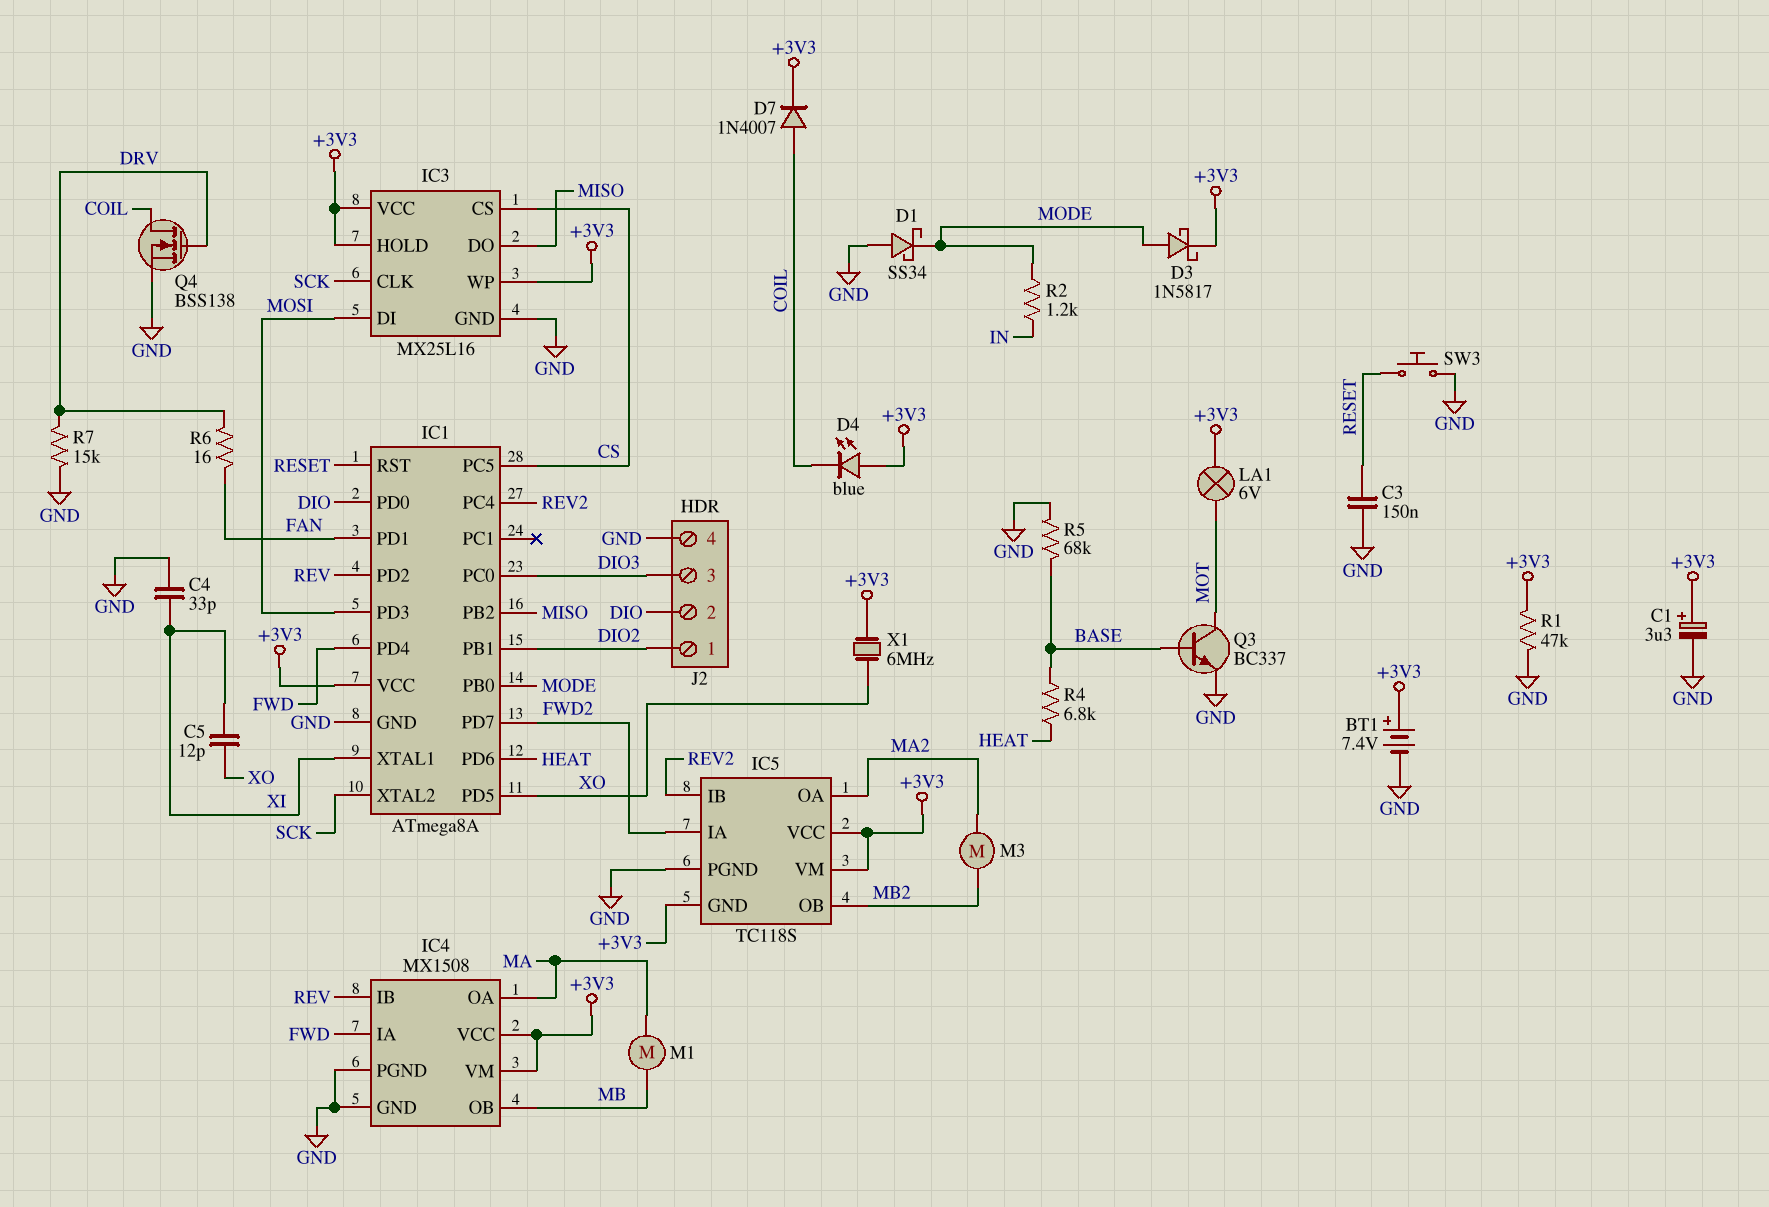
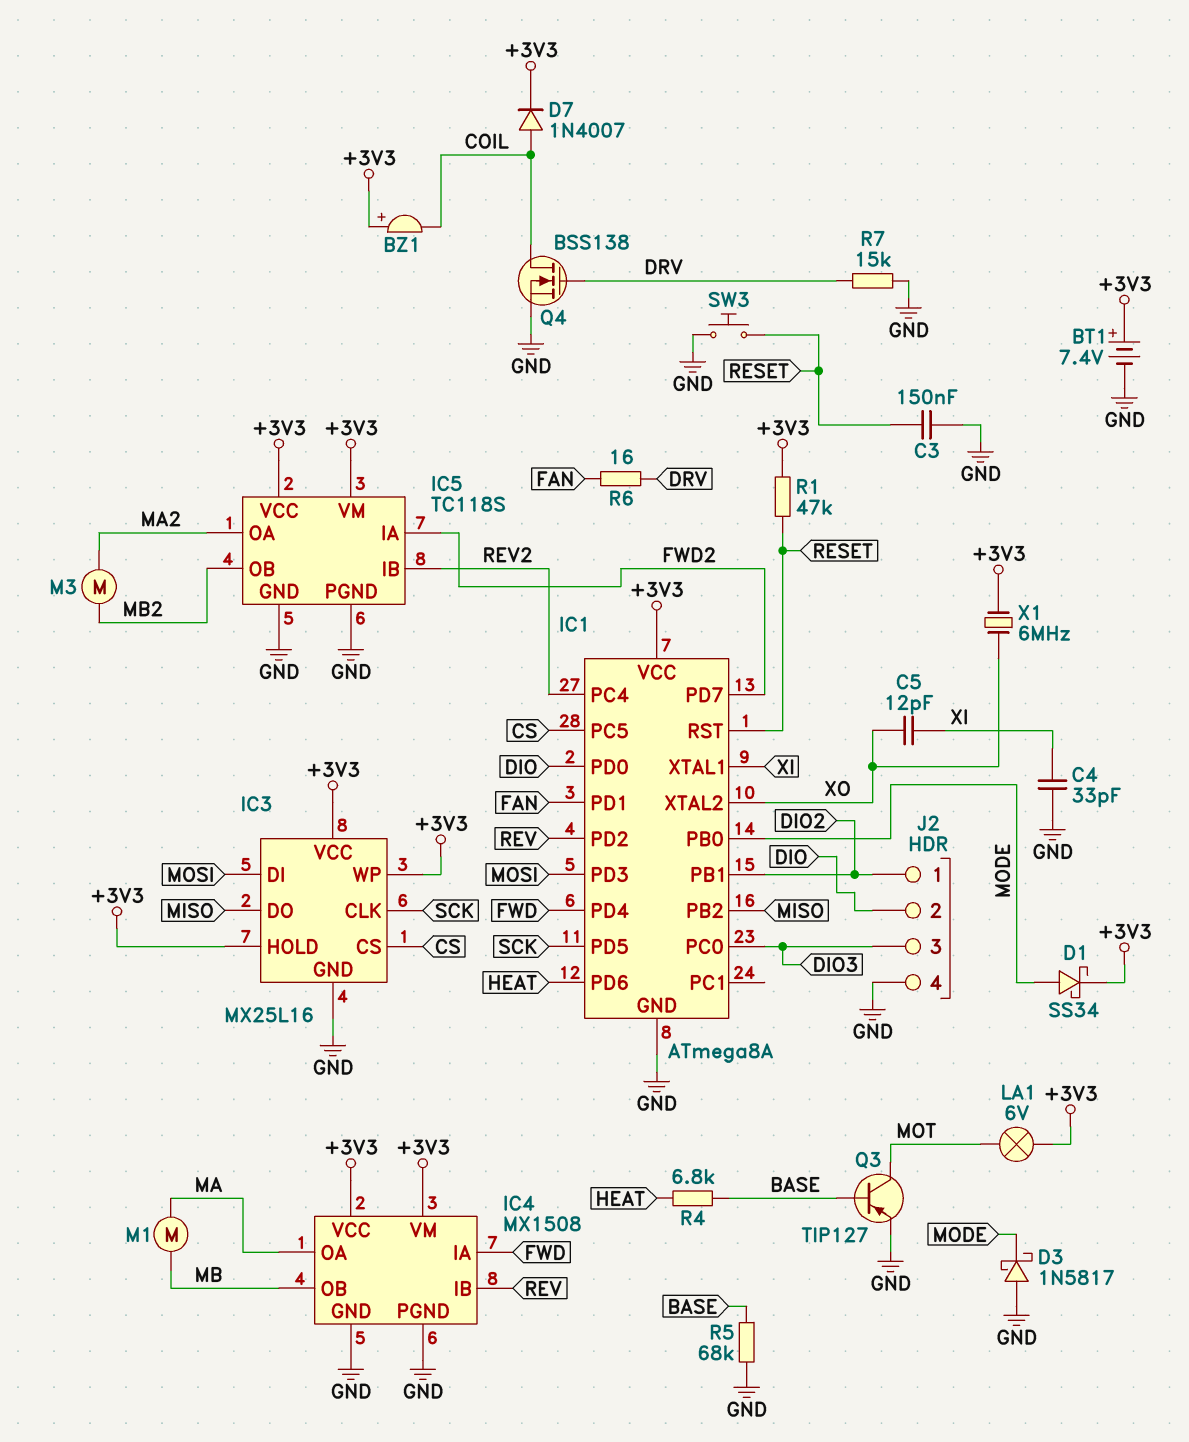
BZ1: none -> buzzer (plus +3V3, minus COIL)
C1: 3.3uF (plus +3V3, minus GND) -> none
D1: schottky SS34 (A GND, K MODE) -> schottky SS34 (A MODE, K +3V3)
D3: schottky 1N5817 (A MODE, K +3V3) -> schottky 1N5817 (A GND, K MODE)
D4: LED blue (A +3V3, K COIL) -> none
IC1 pin PD5: XO -> SCK
IC1 pin XTAL2: SCK -> XO
IC5 pin GND: +3V3 -> GND
Q3: NPN BC337 (B BASE, C MOT, E GND) -> PNP TIP127 (B BASE, C MOT, E GND)
R1: 47k (+3V3, GND) -> 47k (+3V3, RESET)
R2: 1.2k (IN, MODE) -> none

